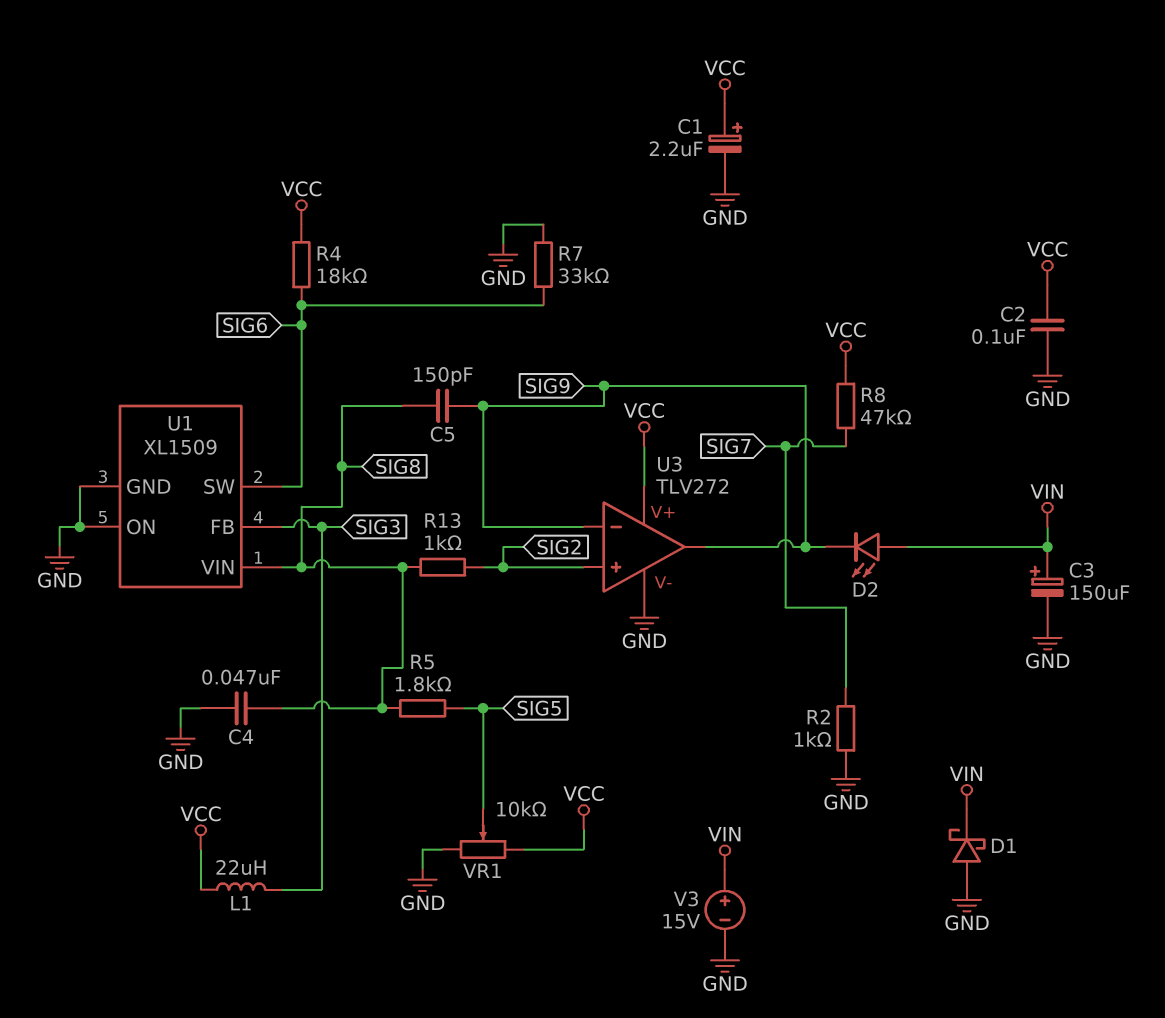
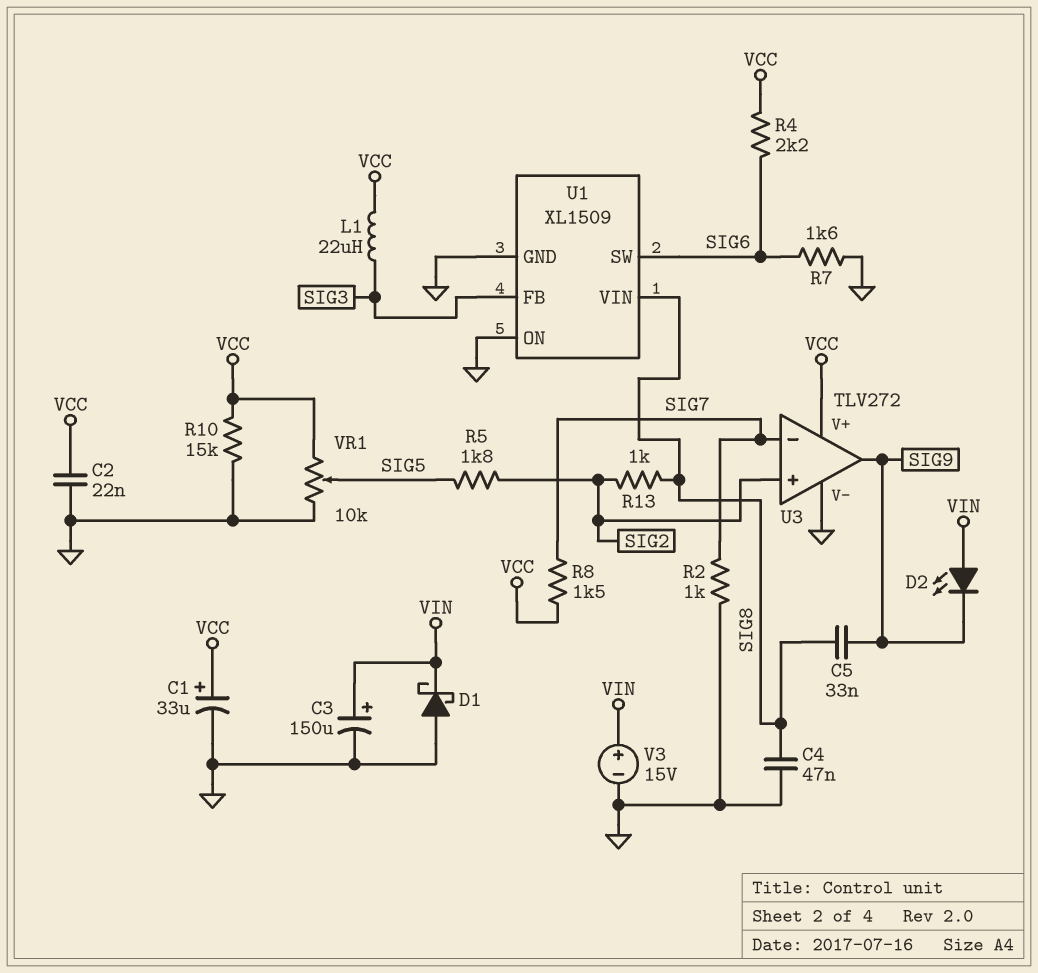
C1: 2.2uF (plus VCC, minus GND) -> 33uF (plus VCC, minus GND)
C2: 100nF (GND, VCC) -> 22nF (GND, VCC)
C5: 150pF (SIG8, SIG9) -> 33nF (SIG8, SIG9)
R4: 18k (SIG6, VCC) -> 2.2k (SIG6, VCC)
R5: 1.8k (SIG5, SIG8) -> 1.8k (SIG2, SIG5)
R7: 33k (GND, SIG6) -> 1.6k (GND, SIG6)
R8: 47k (SIG7, VCC) -> 1.5k (SIG7, VCC)
R10: none -> 15k (GND, VCC)
U3 pin in-: SIG9 -> SIG7

